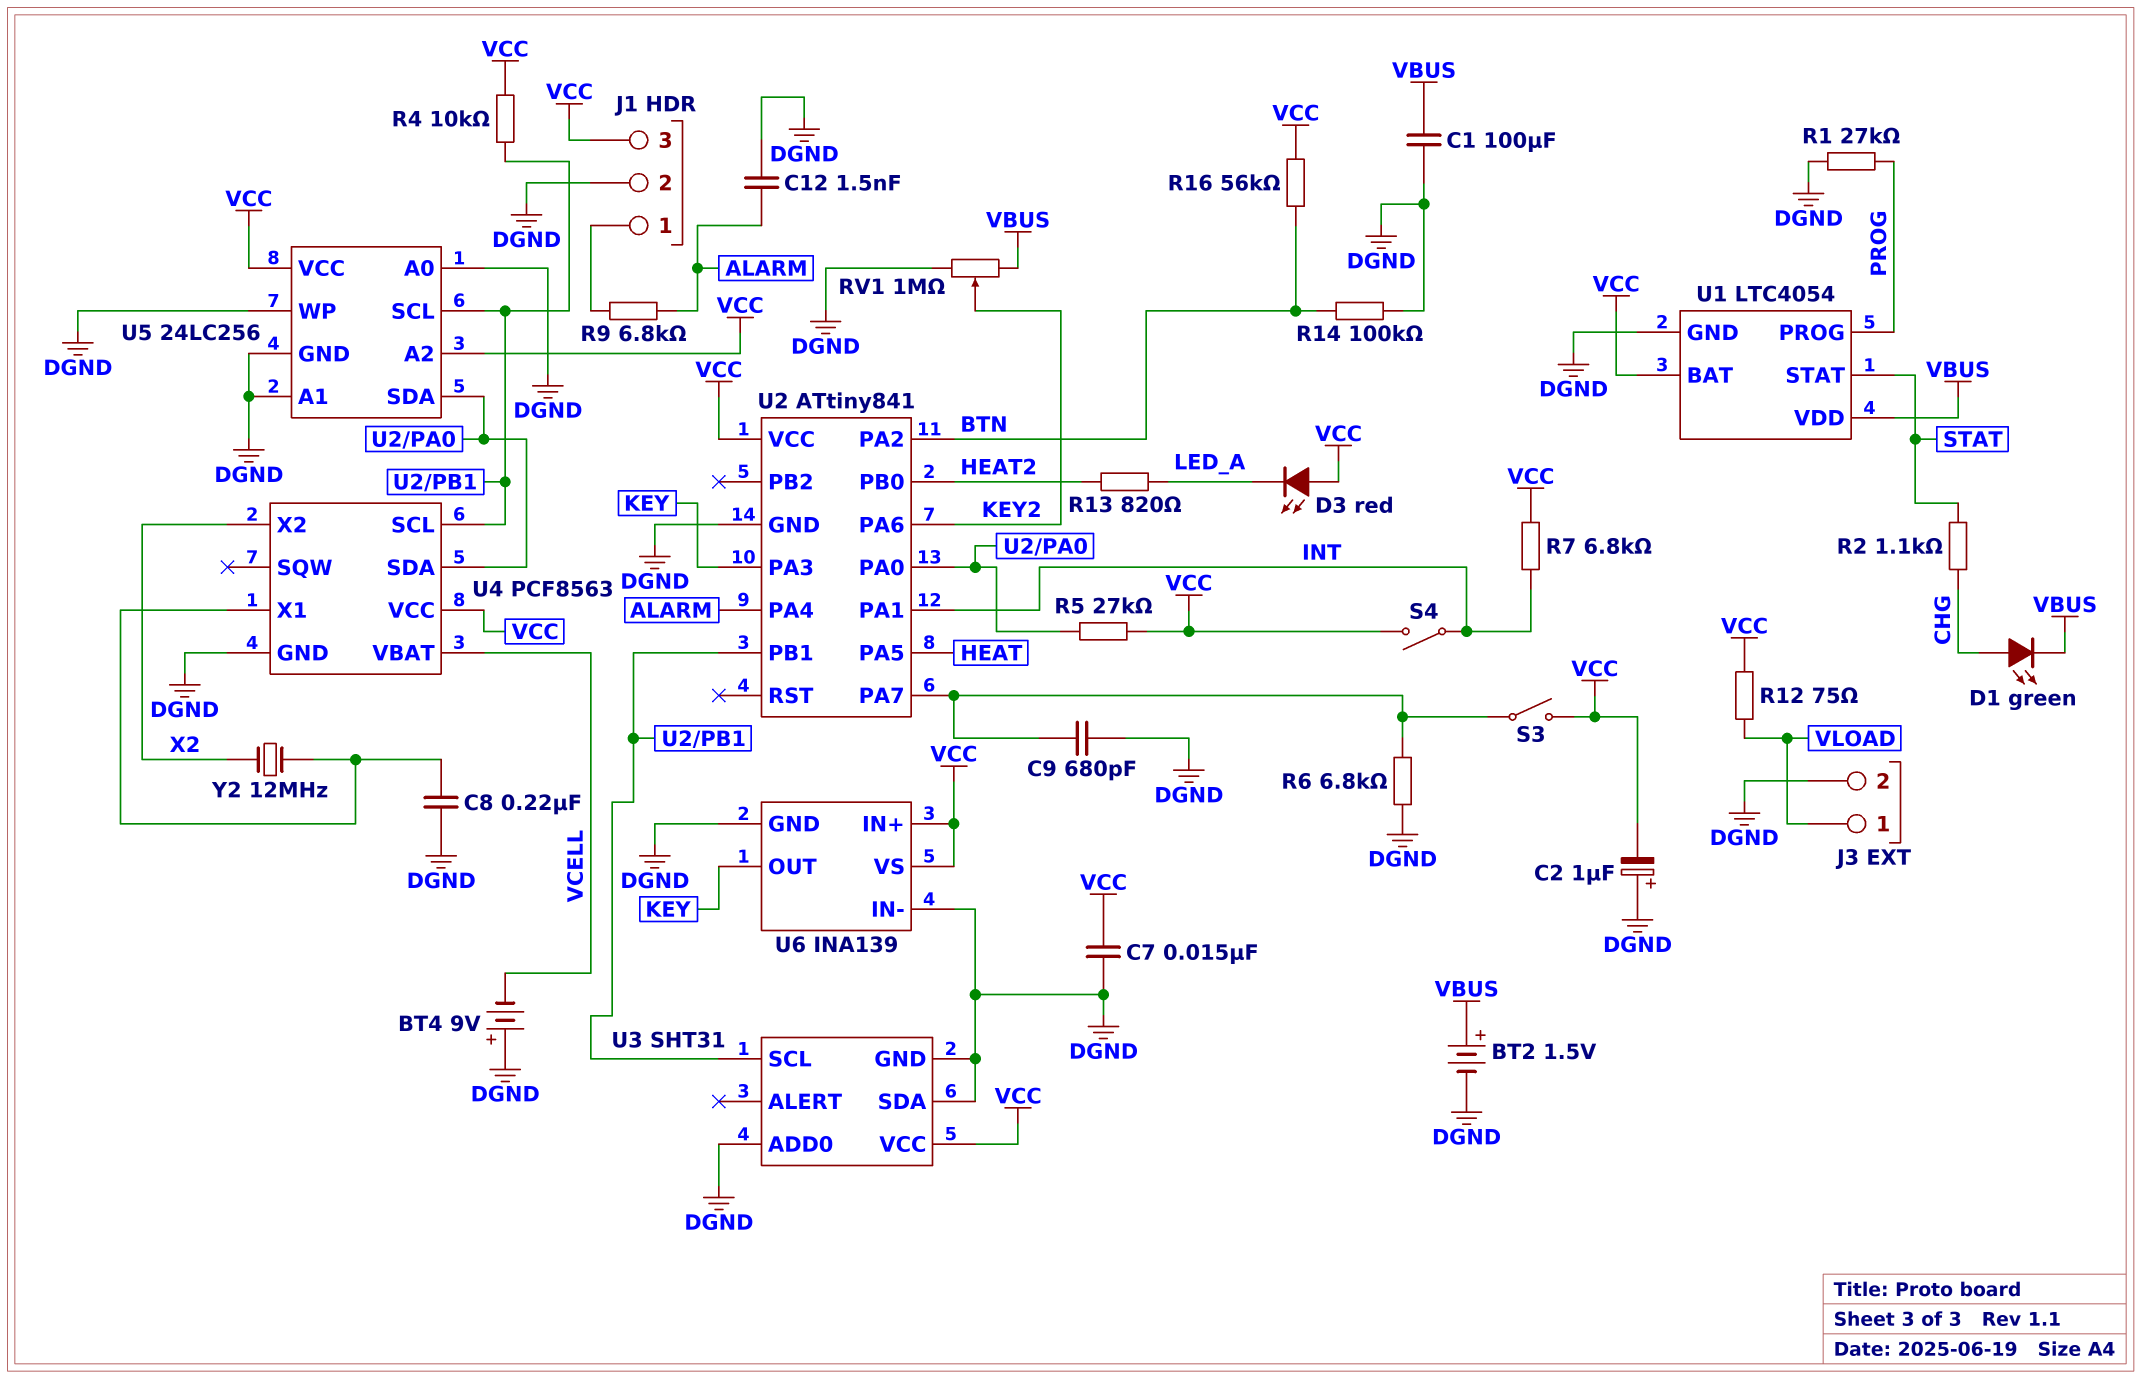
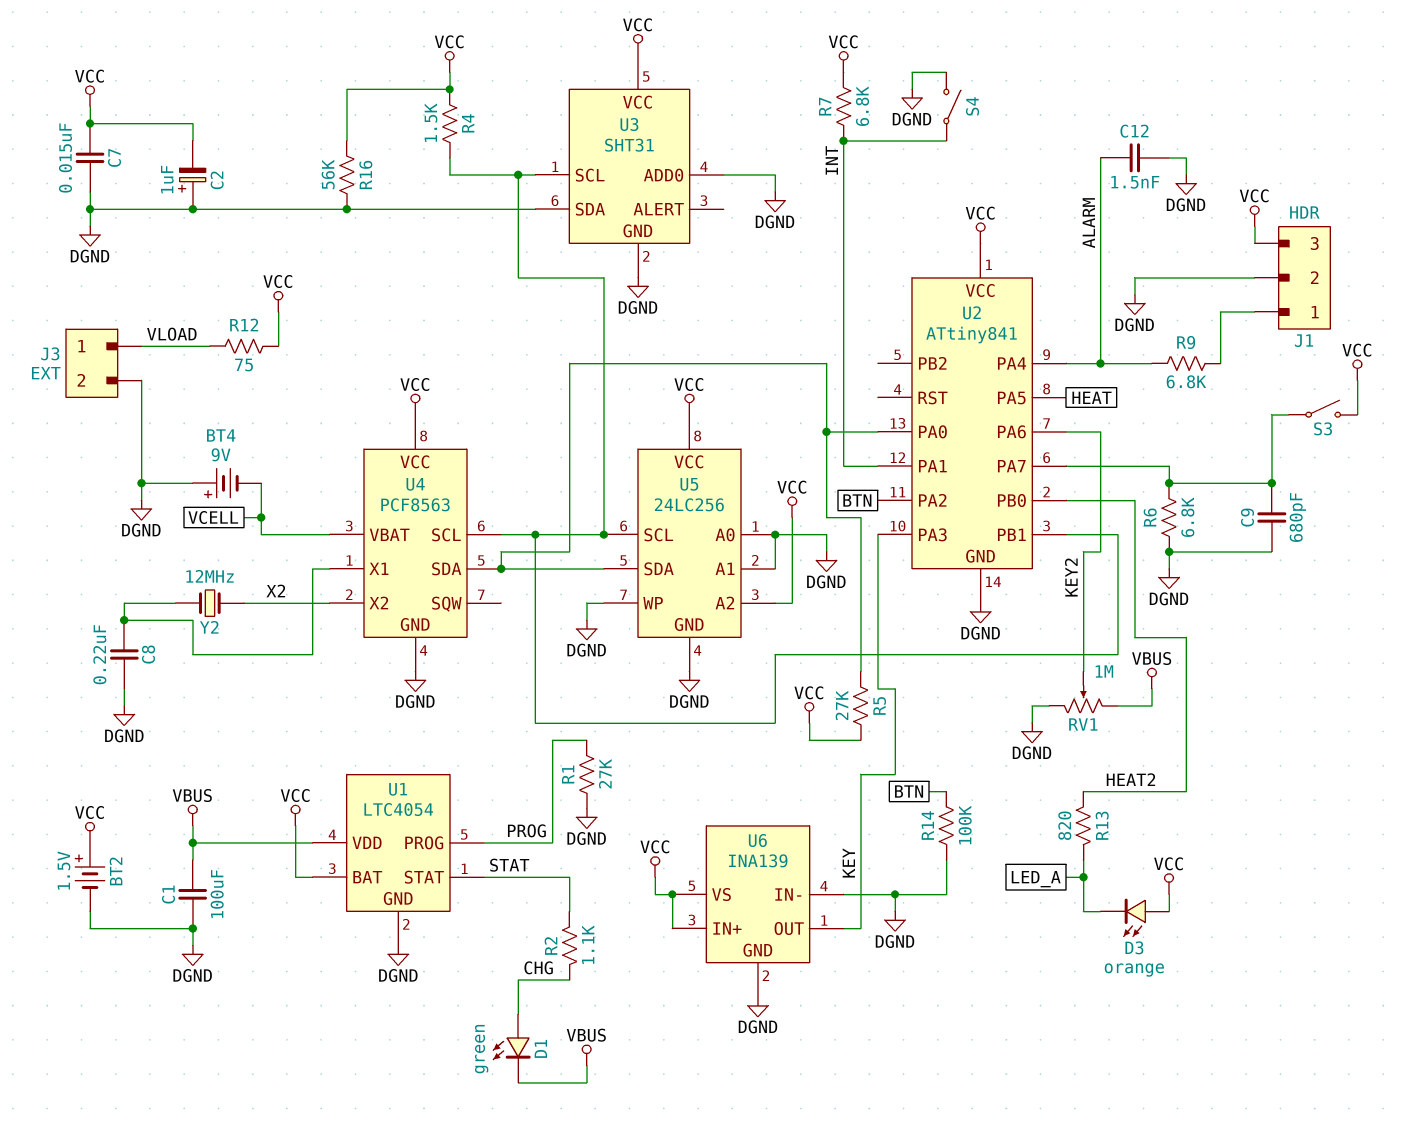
BT2: 1.5V (plus VBUS, minus DGND) -> 1.5V (plus VCC, minus DGND)
D3: LED red (A VCC, K LED_A) -> LED orange (A VCC, K LED_A)
R4: 10k (U2/PB1, VCC) -> 1.5k (U2/PB1, VCC)
R16: 56k (BTN, VCC) -> 56k (DGND, VCC)
S4: switch (INT, VCC) -> switch (DGND, INT)

